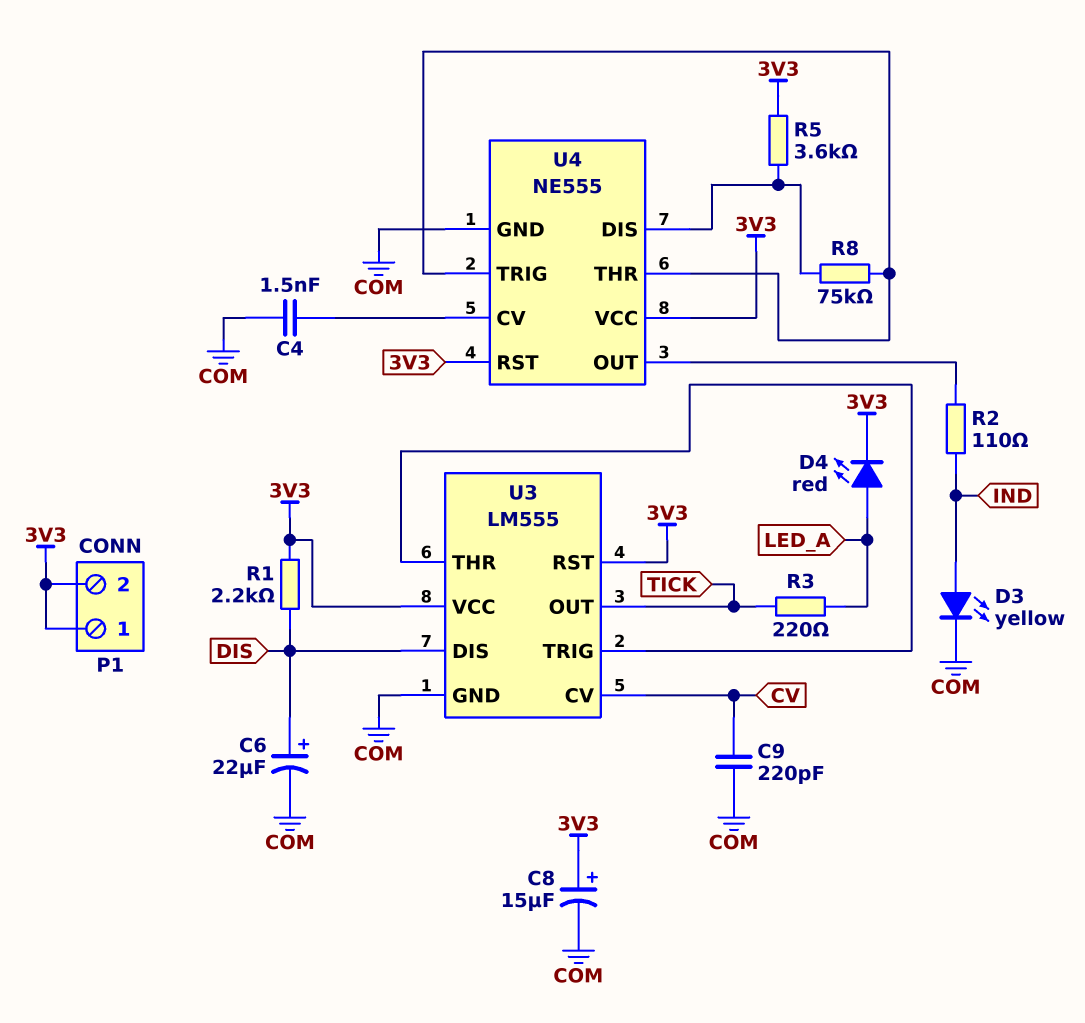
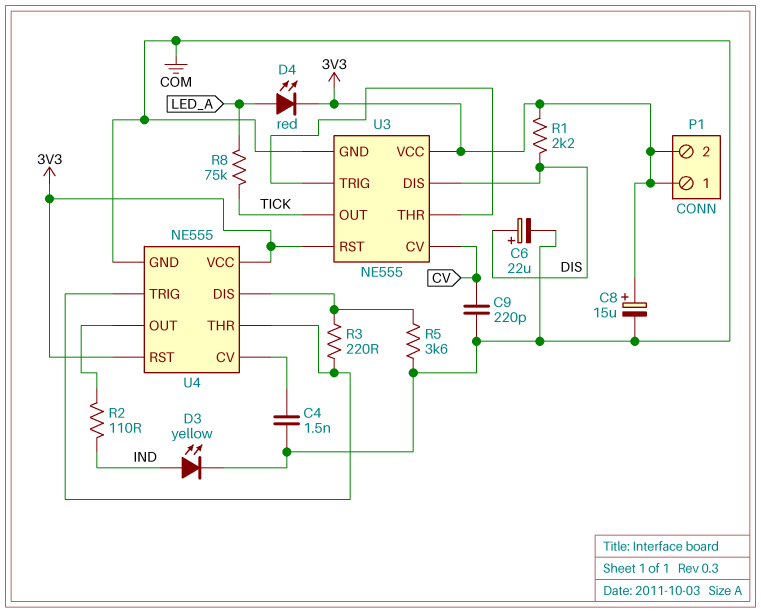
R3: 220 (LED_A, TICK) -> 220 (U4/DIS, U4/THR)
R5: 3.6k (3V3, U4/DIS) -> 3.6k (COM, U4/DIS)
R8: 75k (U4/DIS, U4/THR) -> 75k (LED_A, TICK)
U3: LM555 -> NE555

